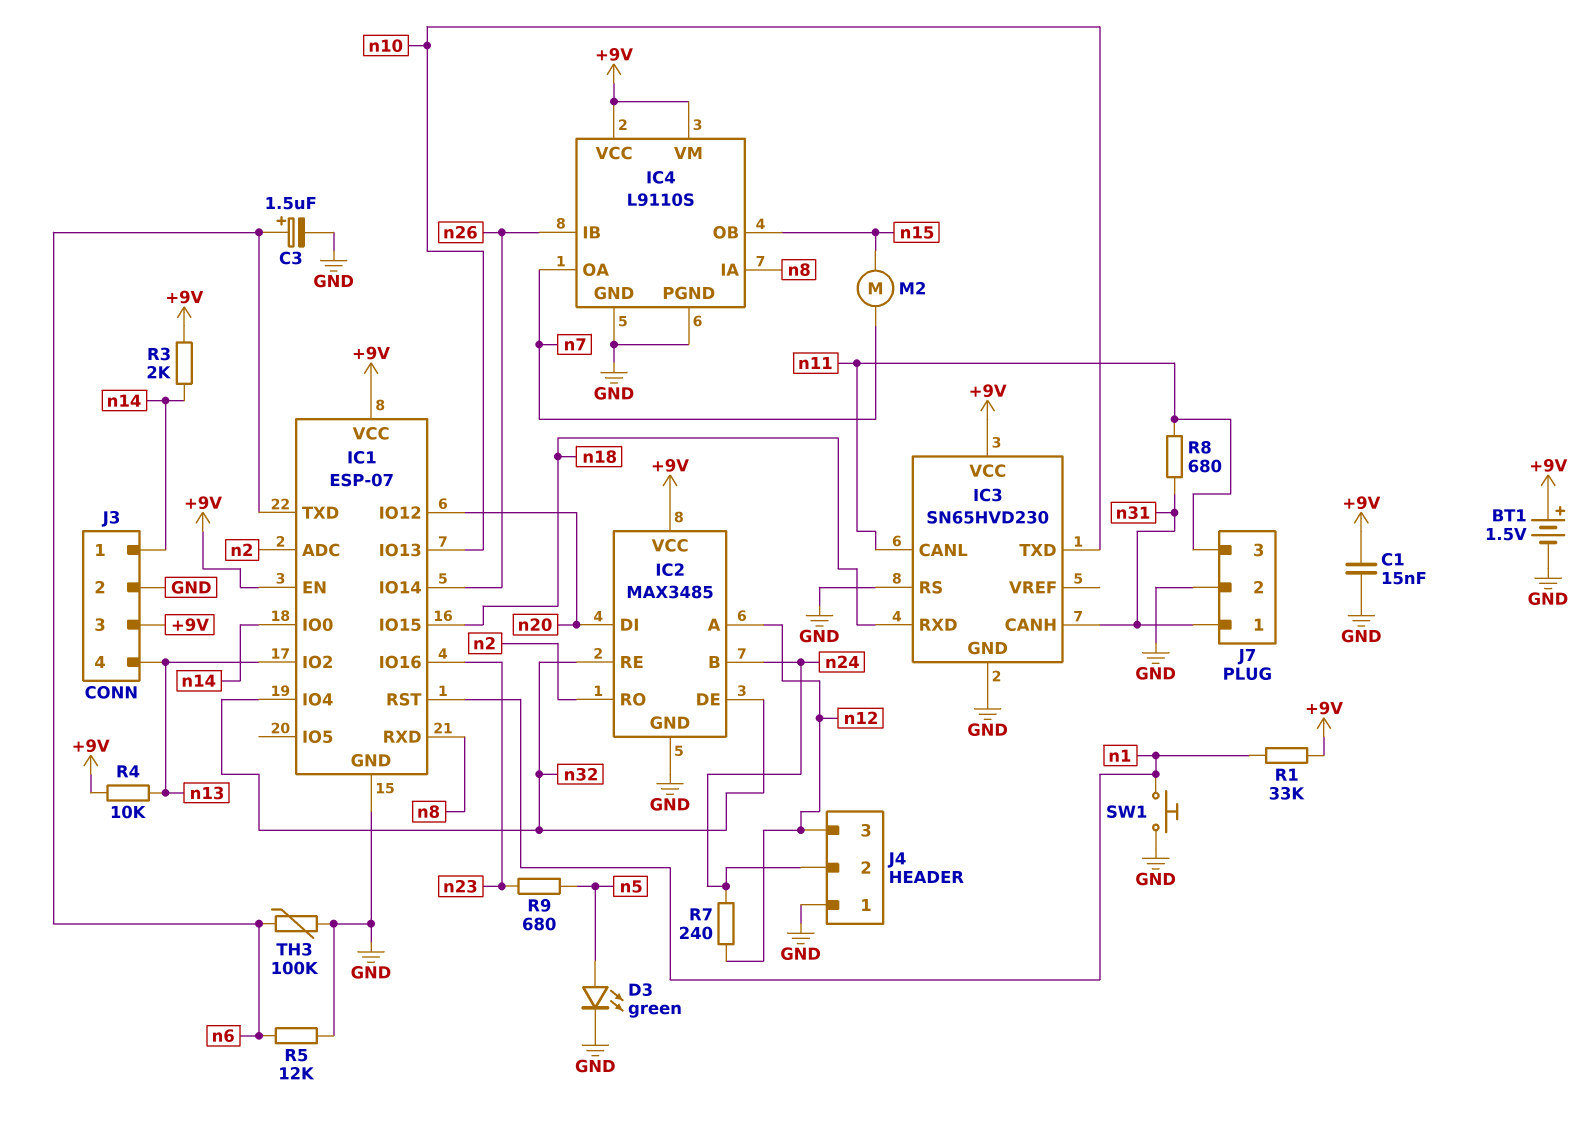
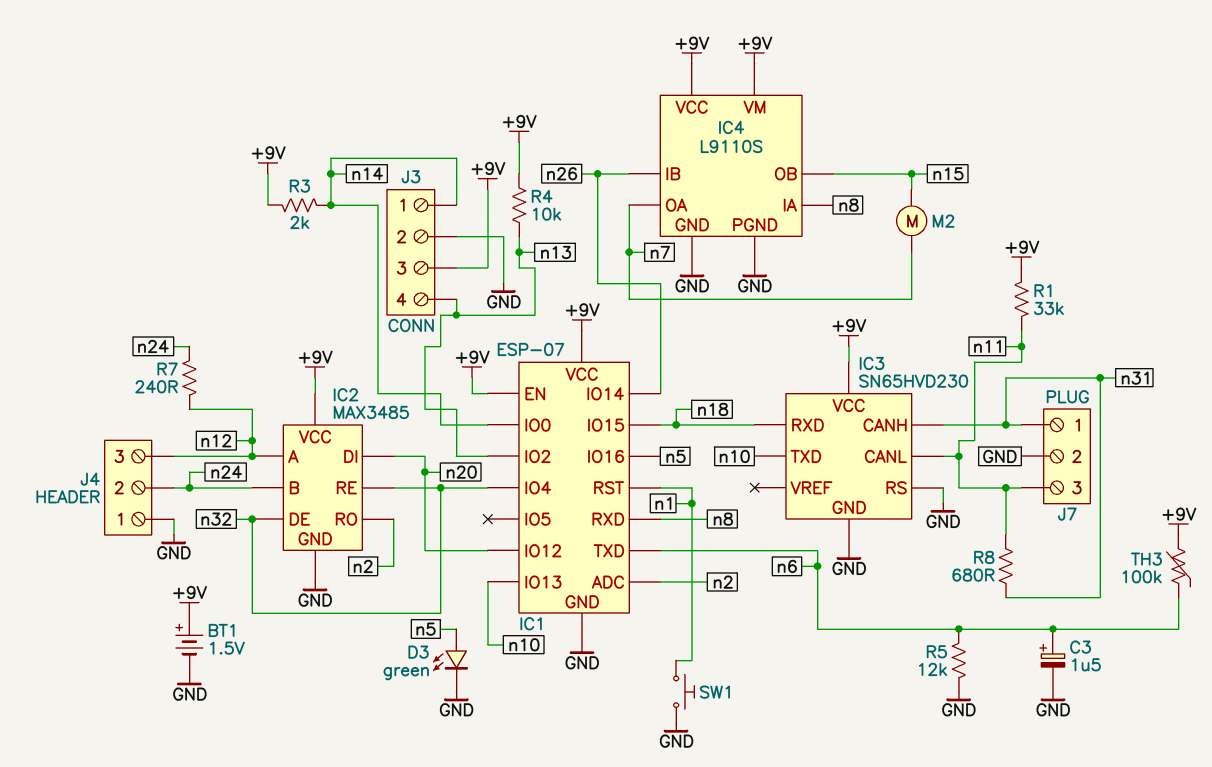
C1: 15nF (+9V, GND) -> none
IC1 pin IO16: n23 -> n5
R1: 33k (+9V, n1) -> 33k (+9V, n11)
R9: 680 (n5, n23) -> none
TH3: 100k (GND, n6) -> 100k (+9V, n6)

